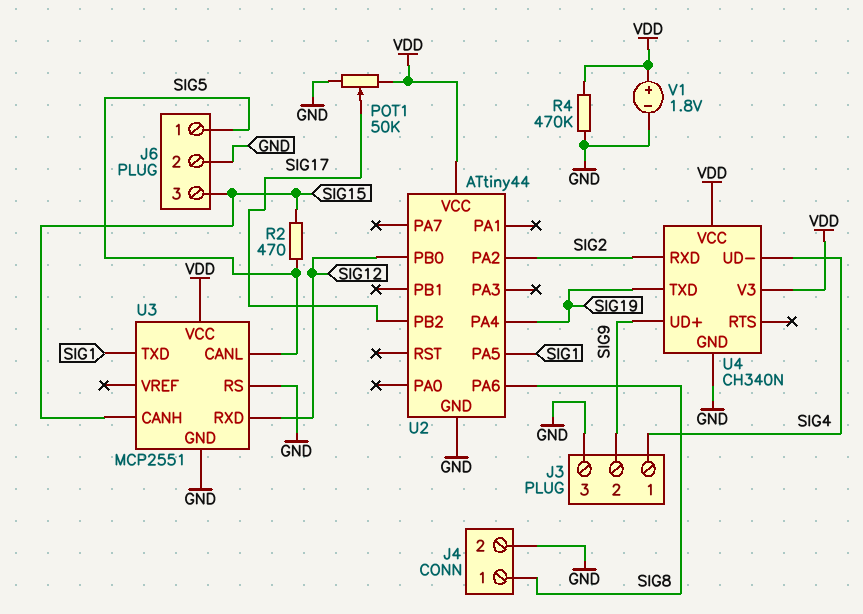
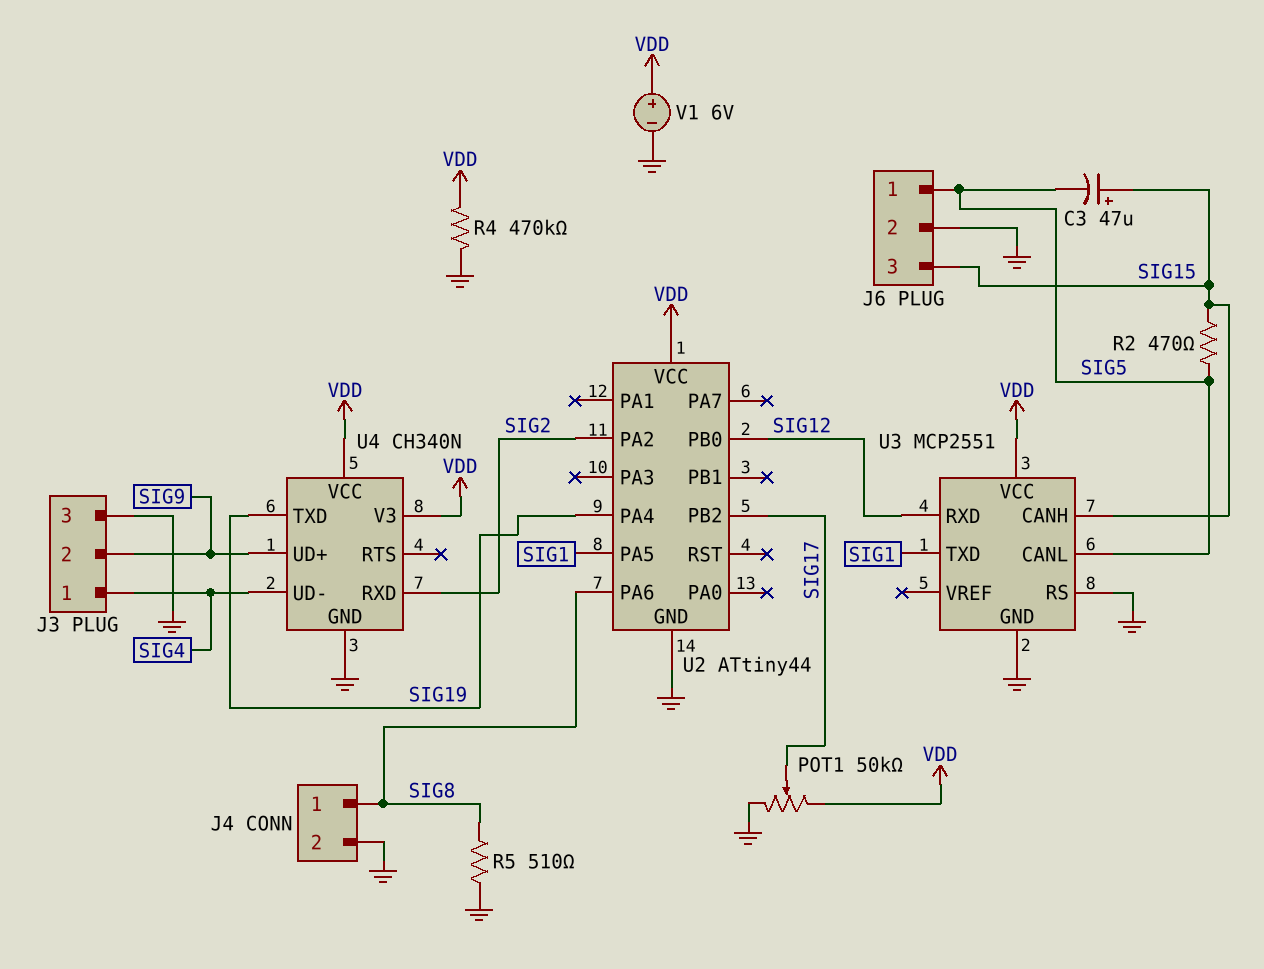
C3: none -> 47uF (plus SIG15, minus SIG5)
R5: none -> 510 (GND, SIG8)
V1: 1.8V (plus VDD, minus GND) -> 6V (plus VDD, minus GND)

